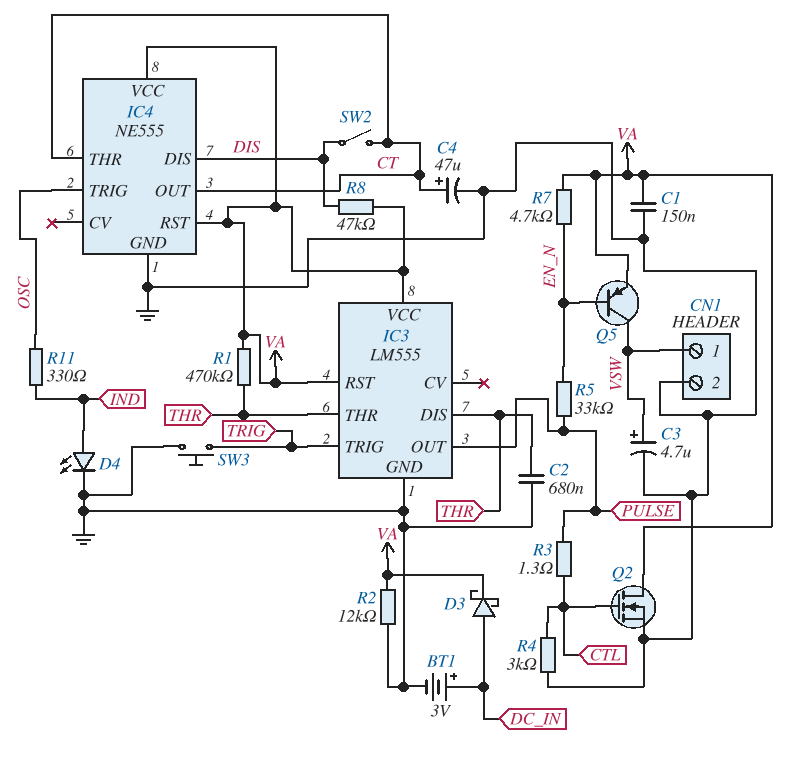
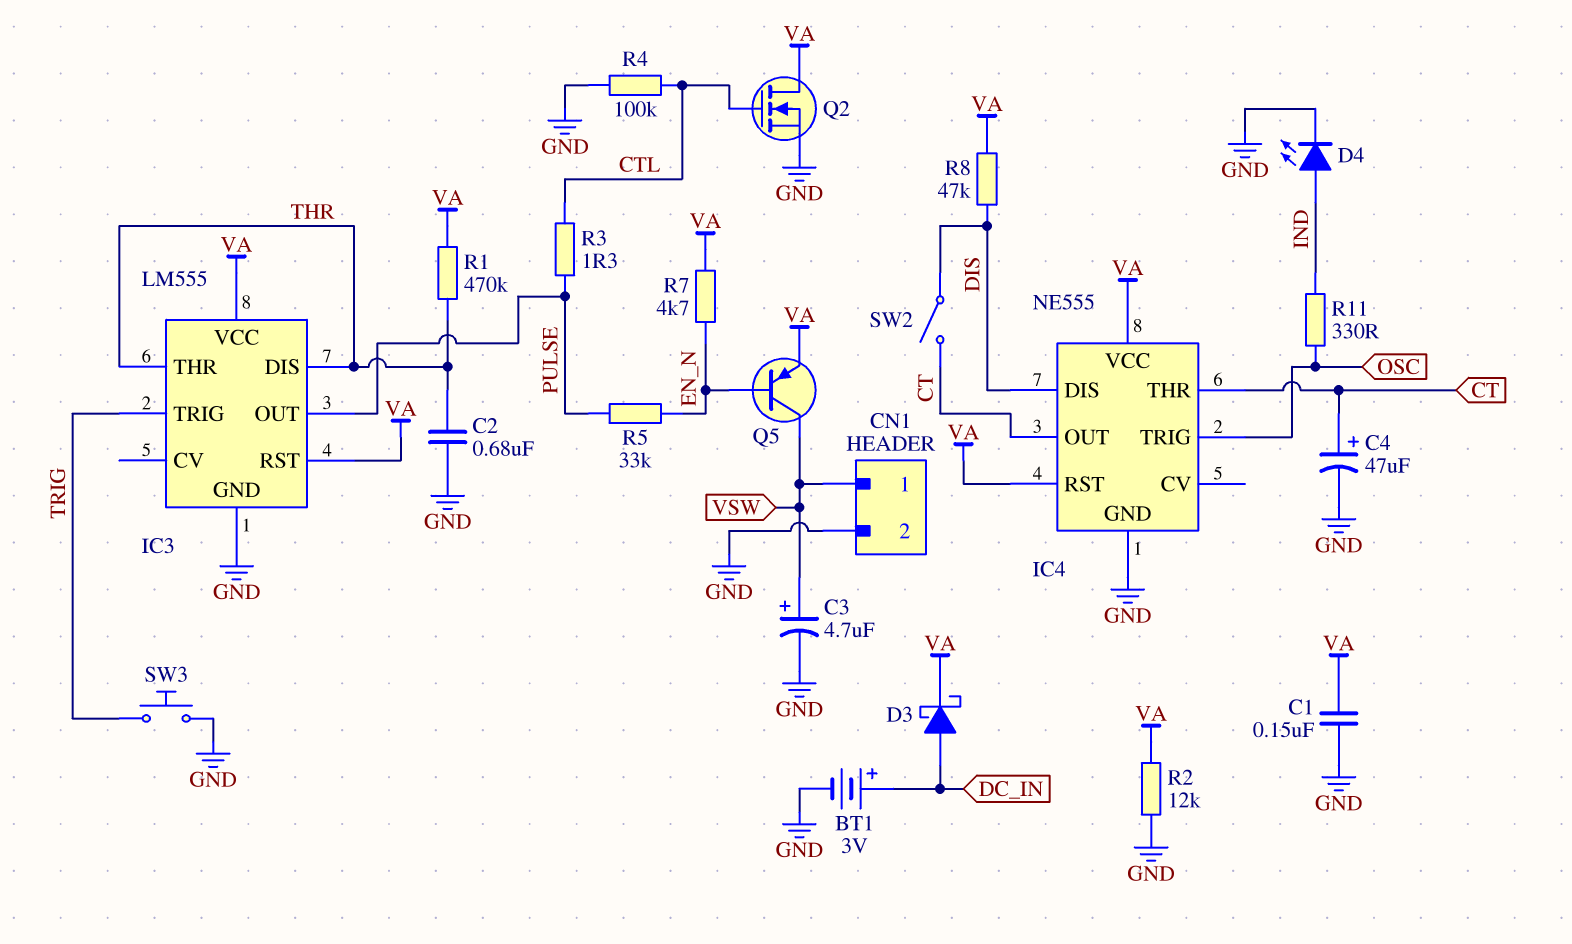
R4: 3k (CTL, GND) -> 100k (CTL, GND)

